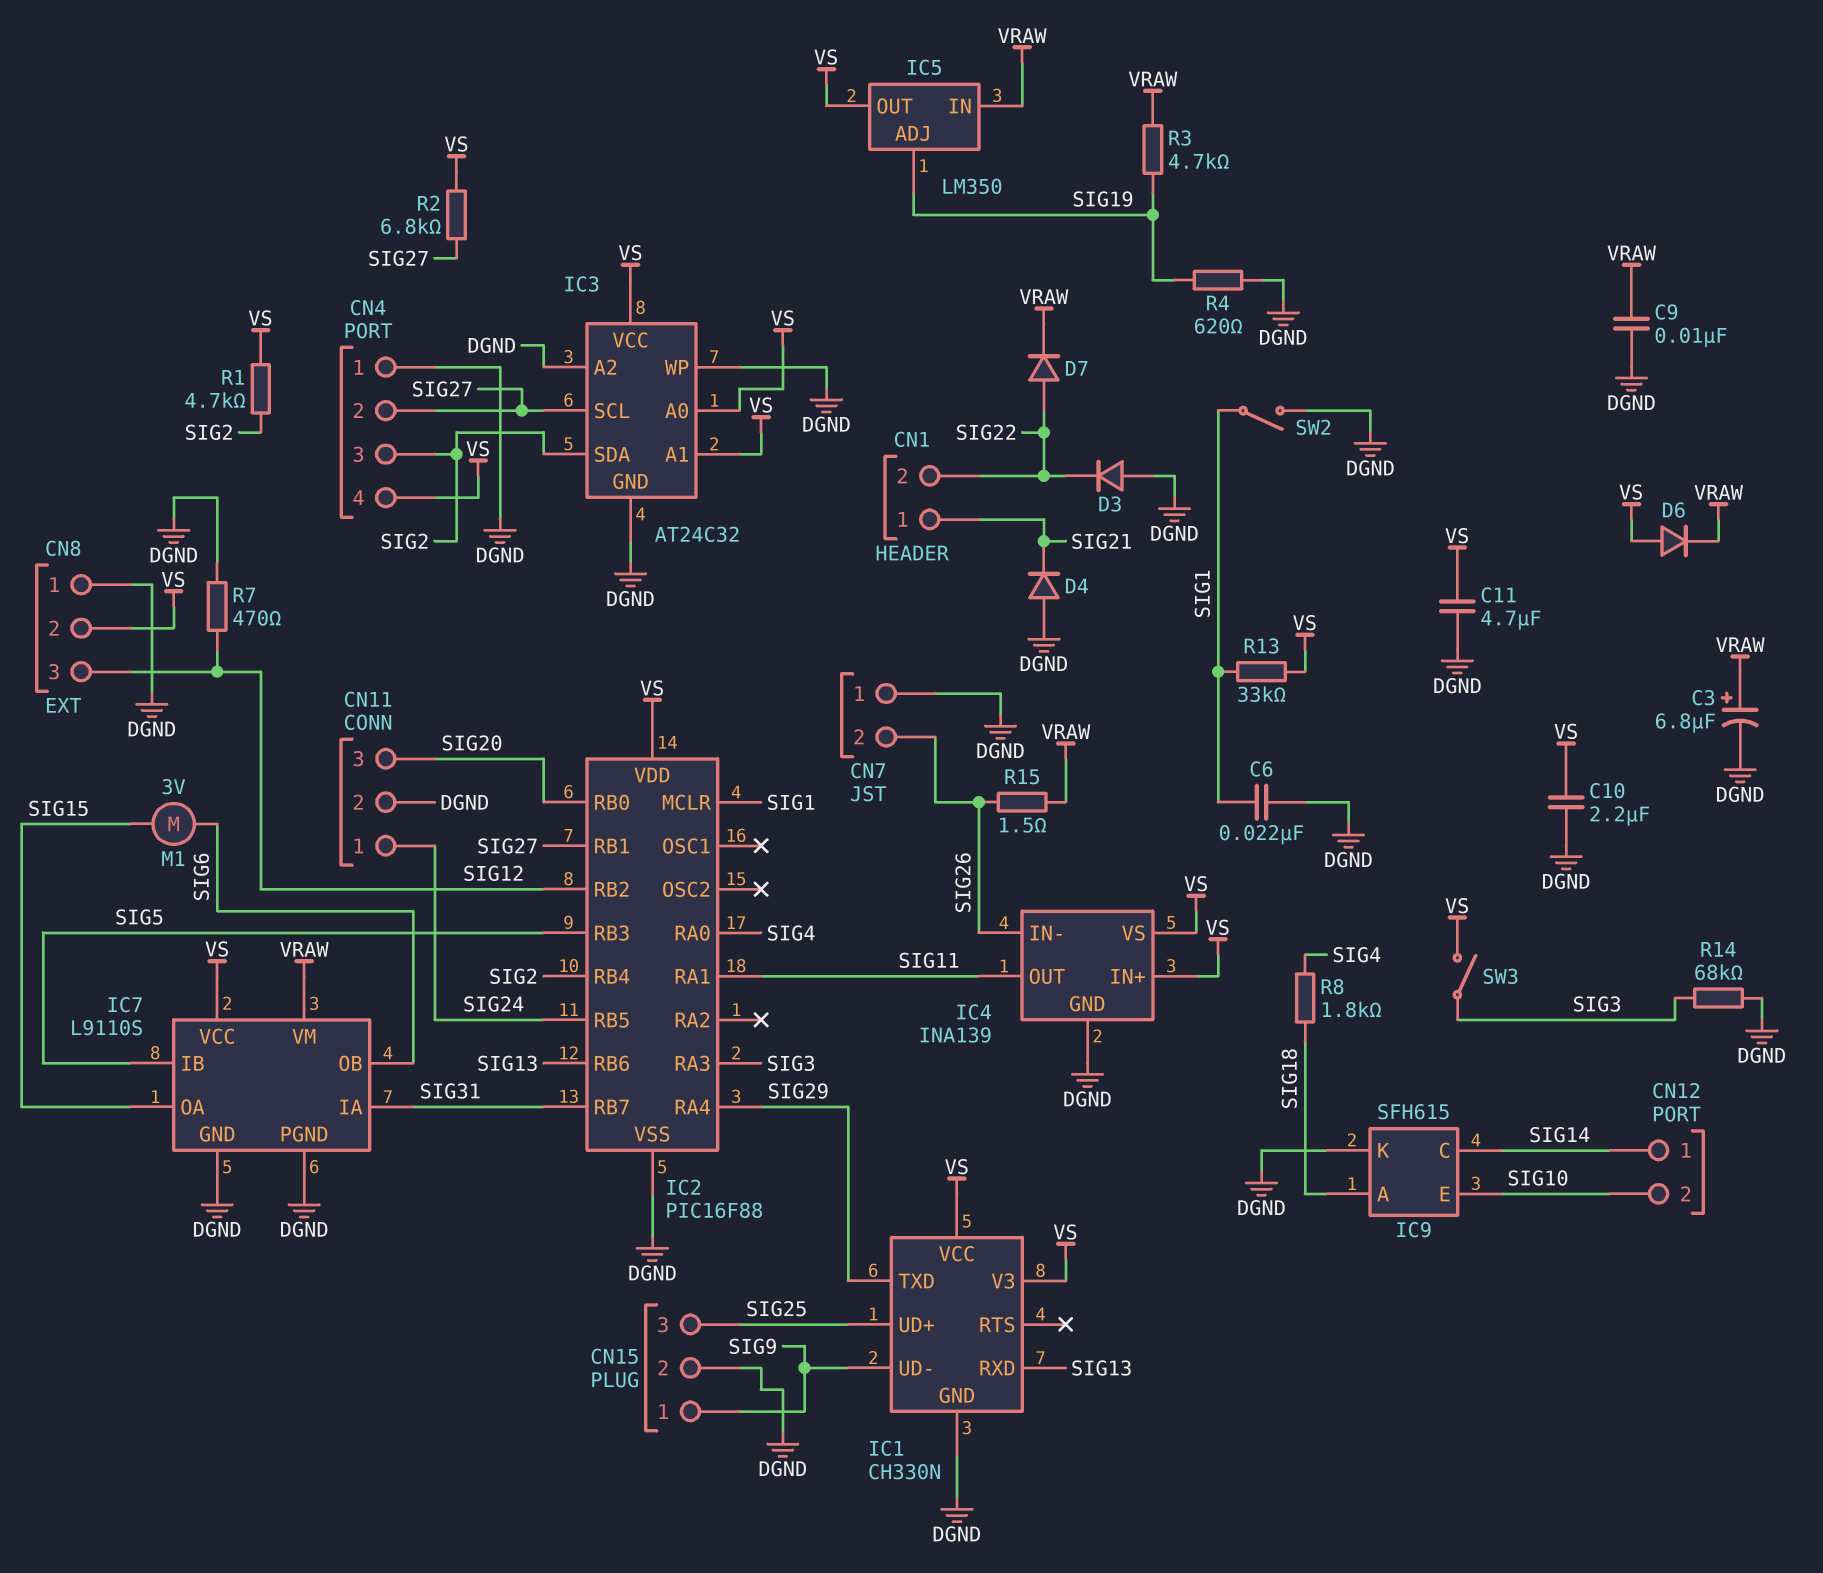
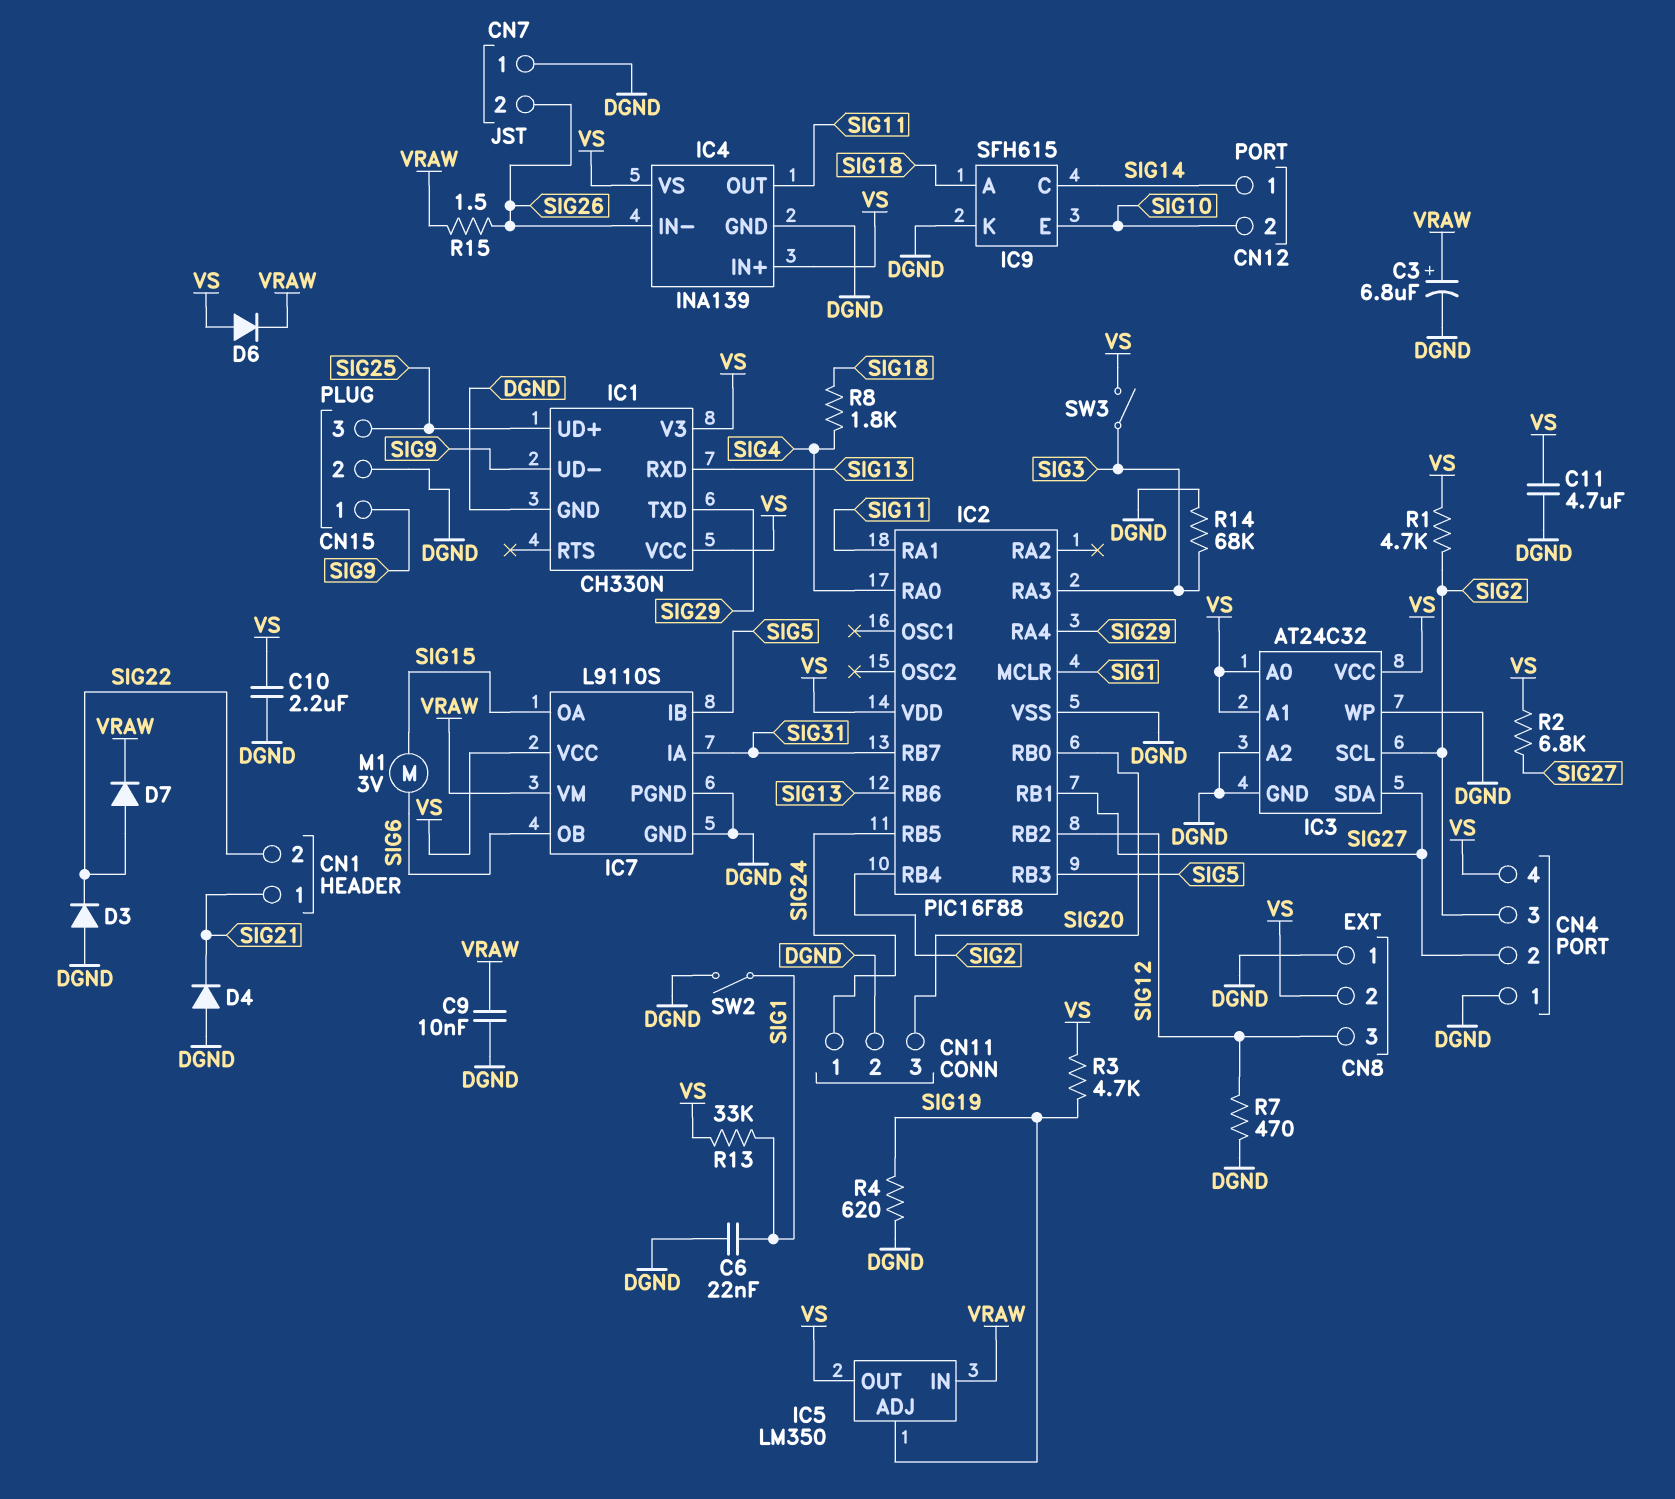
IC3 pin SCL: SIG27 -> SIG2
IC3 pin SDA: SIG2 -> SIG27
R3: 4.7k (SIG19, VRAW) -> 4.7k (SIG19, VS)

